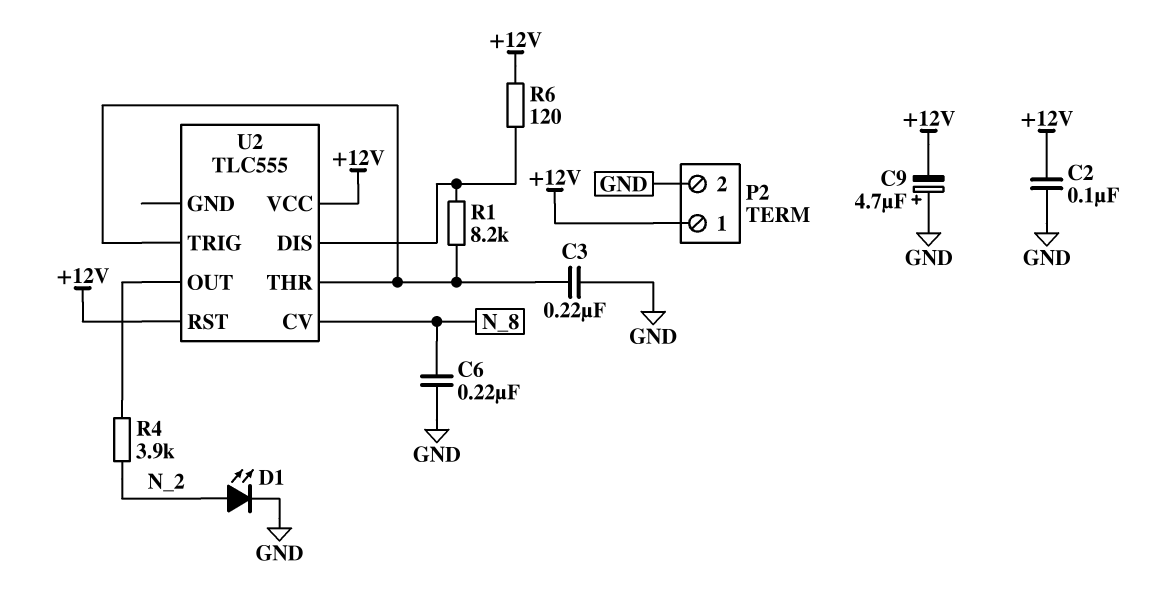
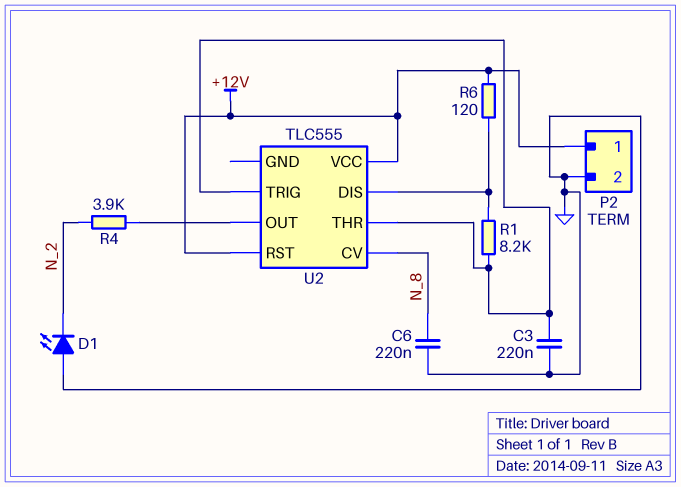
C2: 100nF (+12V, GND) -> none
C9: 4.7uF (plus GND, minus +12V) -> none
D1: LED (A N_2, K GND) -> LED (A GND, K N_2)

